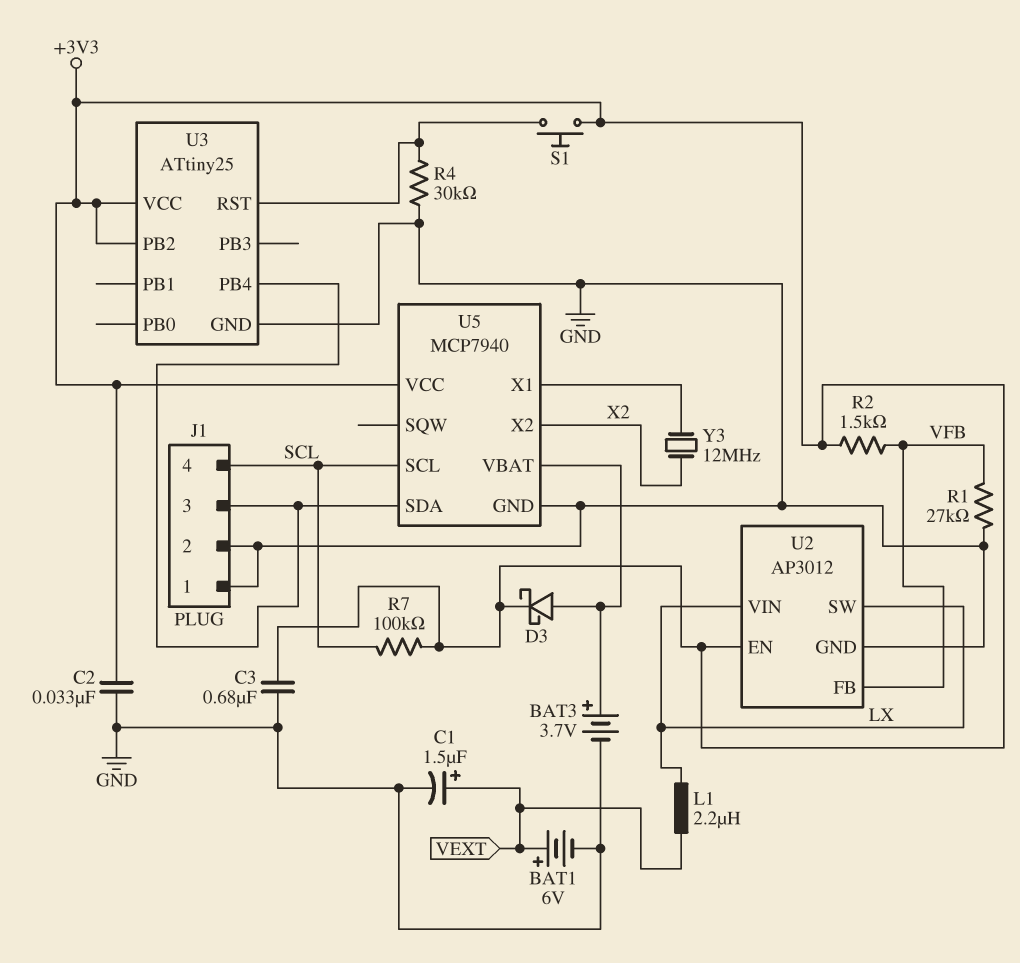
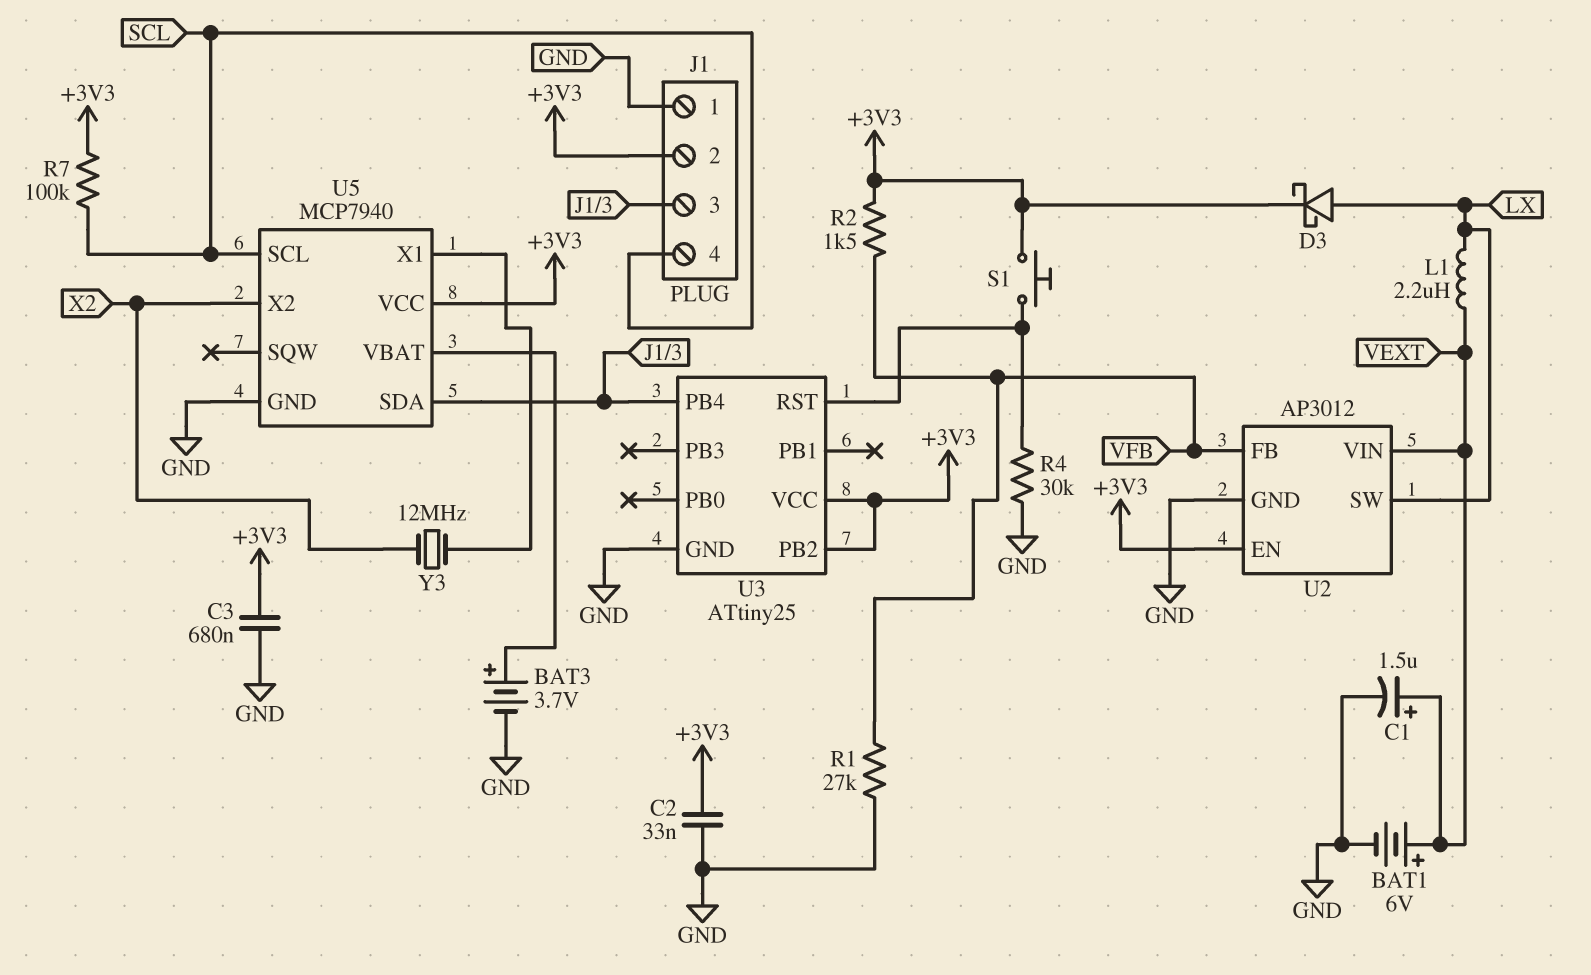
D3: schottky (A U5/VBAT, K +3V3) -> schottky (A LX, K +3V3)
J1 pin 2: GND -> +3V3
U2 pin VIN: LX -> VEXT

